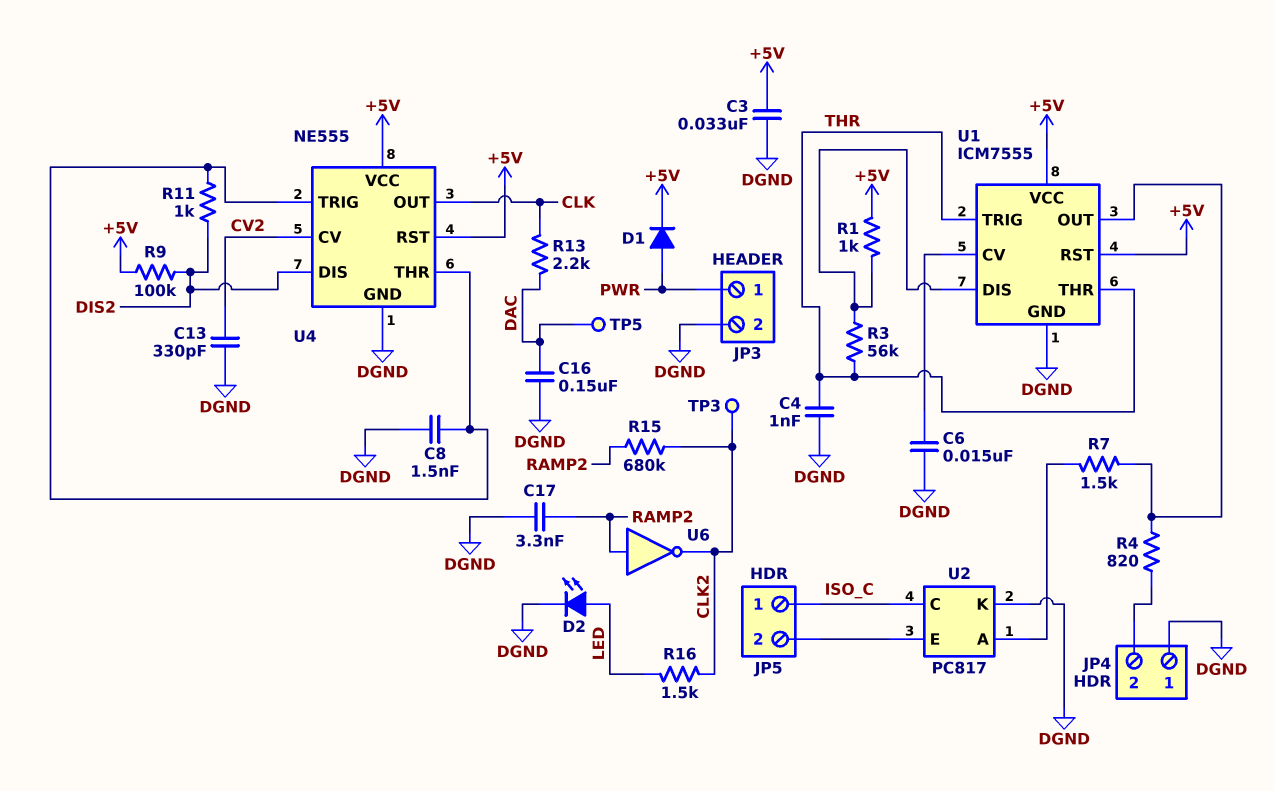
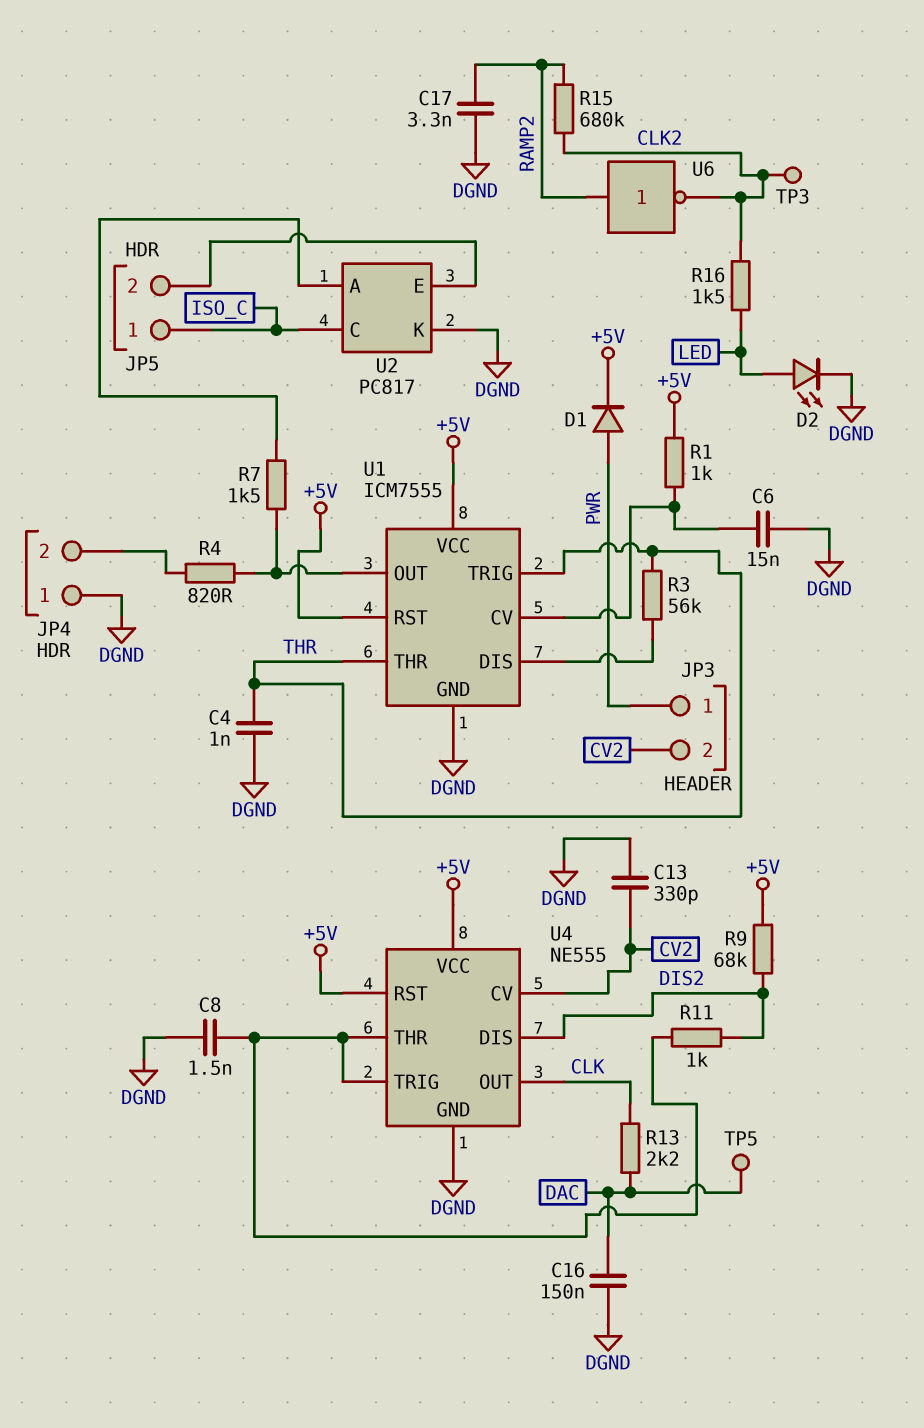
C3: 33nF (+5V, DGND) -> none
JP3 pin 2: DGND -> CV2
R1: 1k (+5V, U1/DIS) -> 1k (+5V, U1/CV)
R9: 100k (+5V, DIS2) -> 68k (+5V, DIS2)

